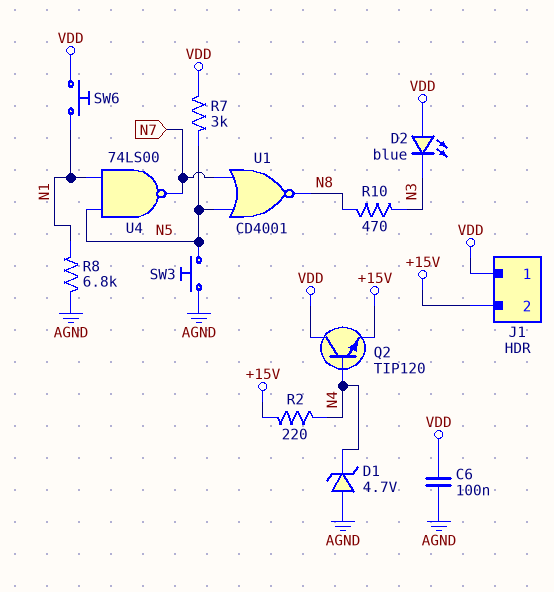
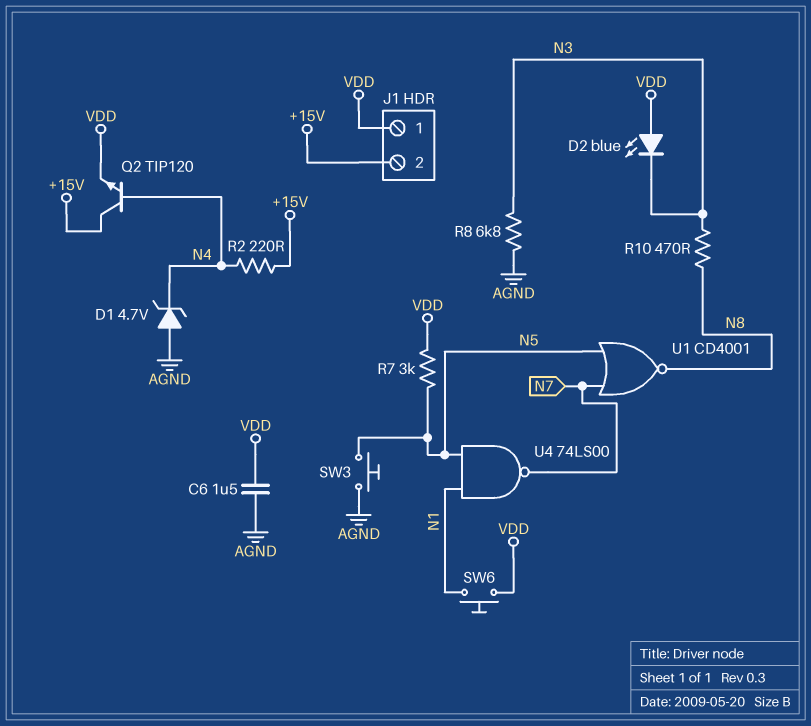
C6: 100nF (AGND, VDD) -> 1.5uF (AGND, VDD)
Q2: NPN TIP120 (B N4, C VDD, E +15V) -> NPN TIP120 (B N4, C +15V, E VDD)
R8: 6.8k (AGND, N1) -> 6.8k (AGND, N3)

